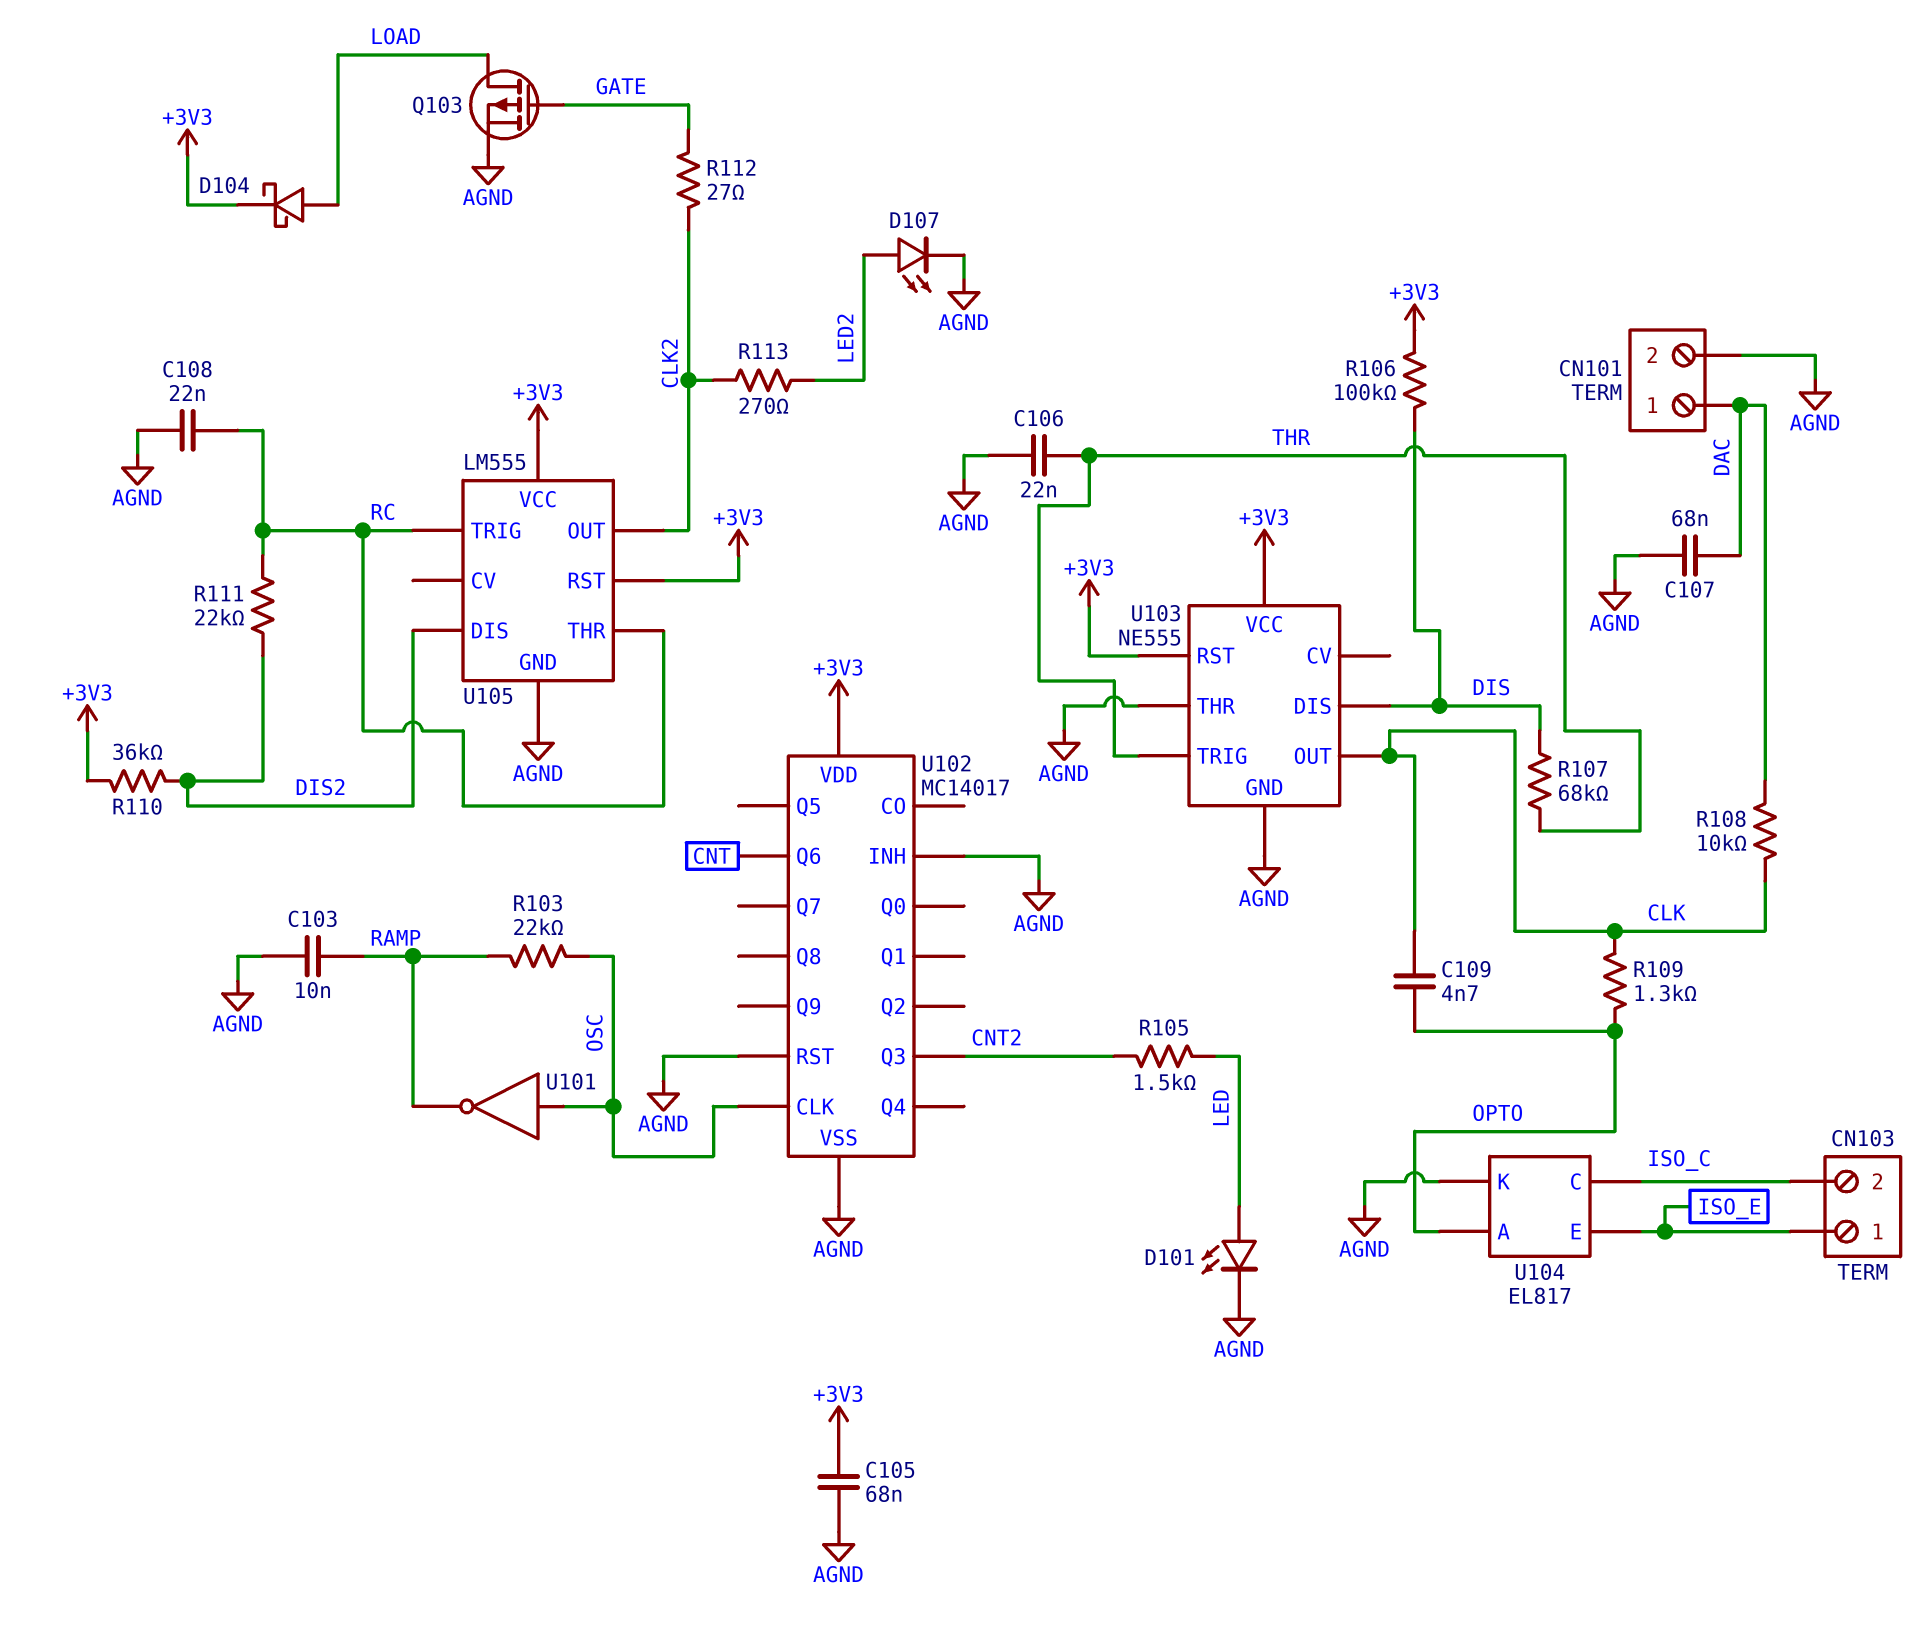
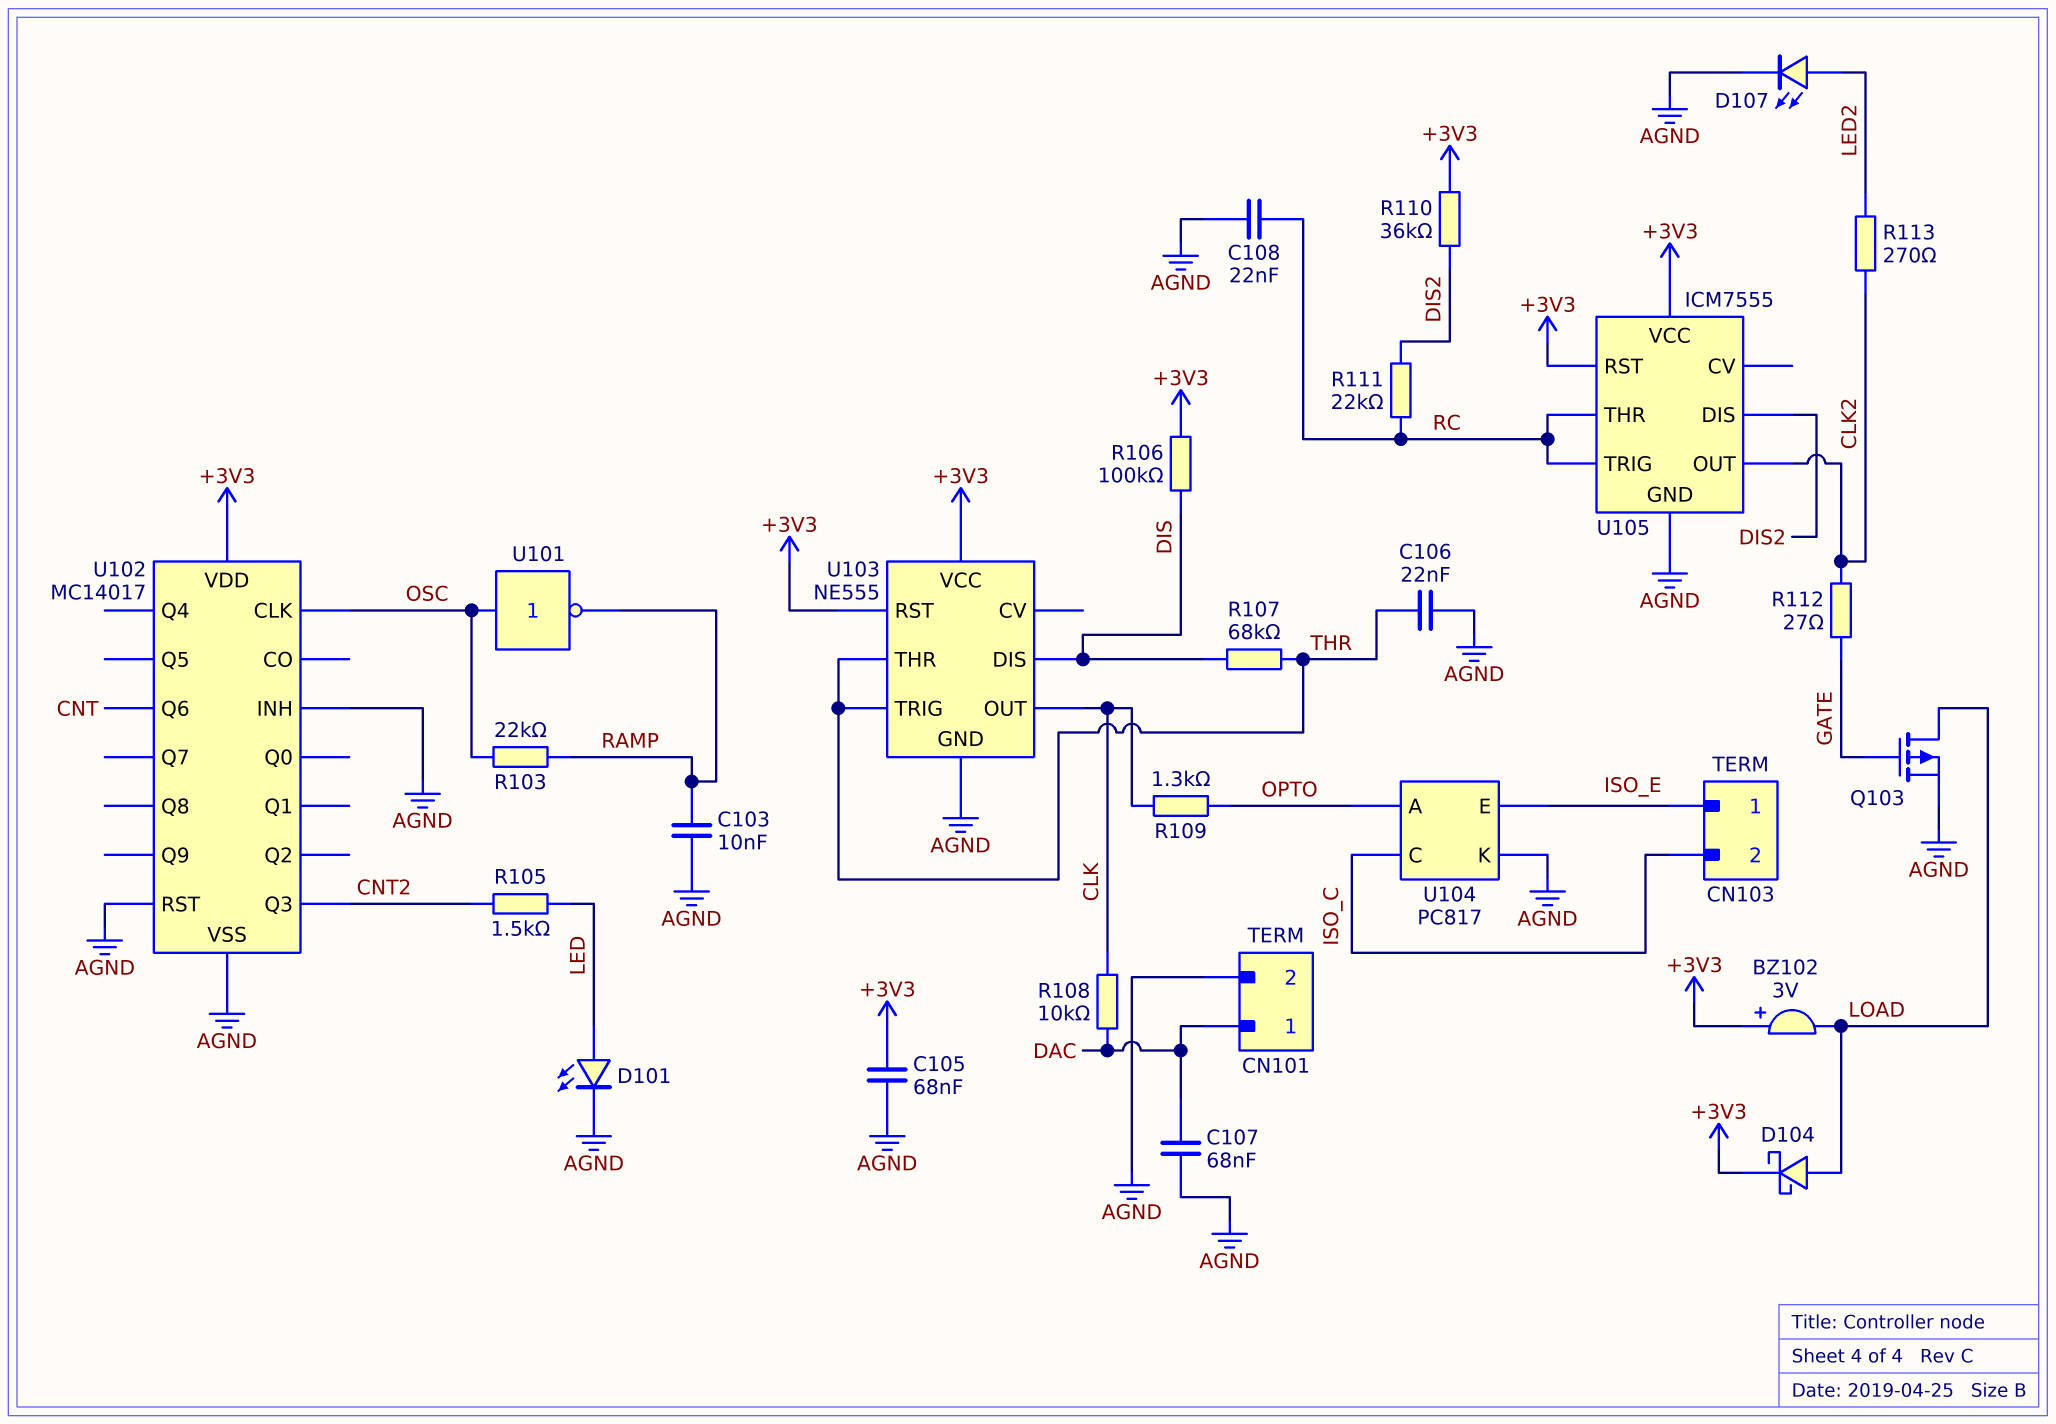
BZ102: none -> buzzer 3V (plus +3V3, minus LOAD)
C109: 4.7nF (CLK, OPTO) -> none
U103 pin THR: AGND -> THR
U104: EL817 -> PC817
U105: LM555 -> ICM7555

